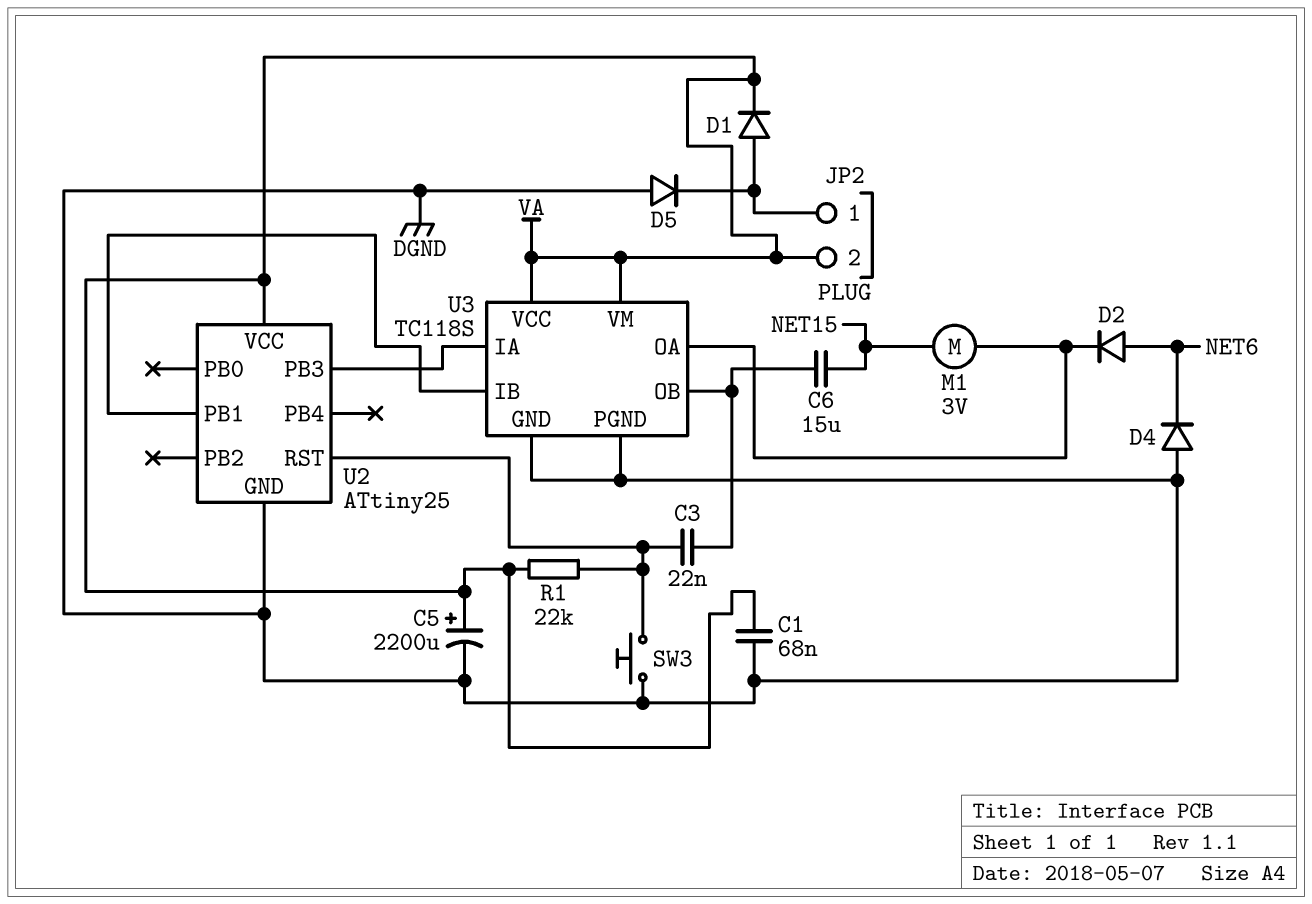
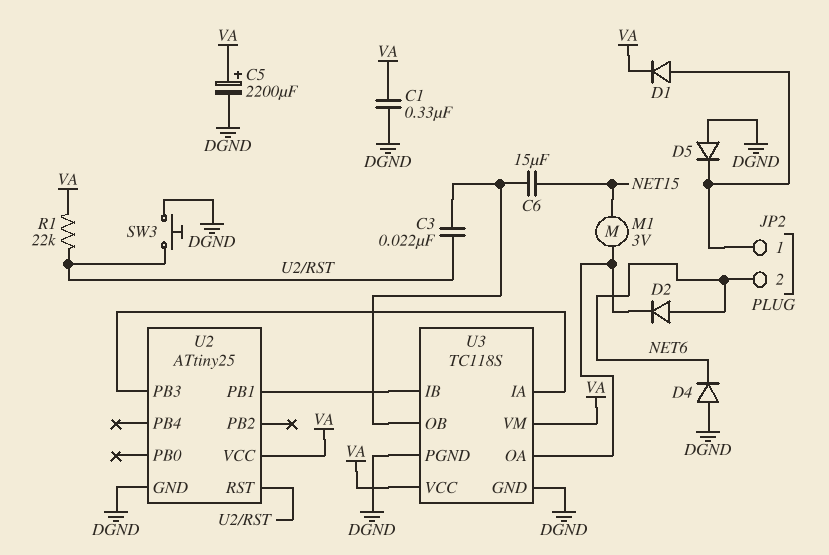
C1: 68nF (DGND, VA) -> 330nF (DGND, VA)
JP2 pin 2: VA -> NET6

